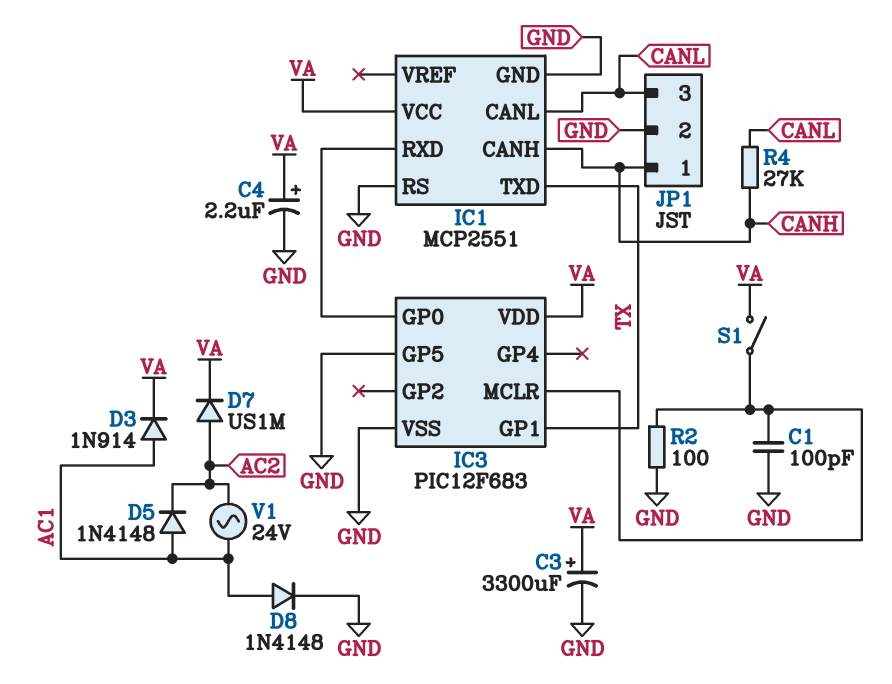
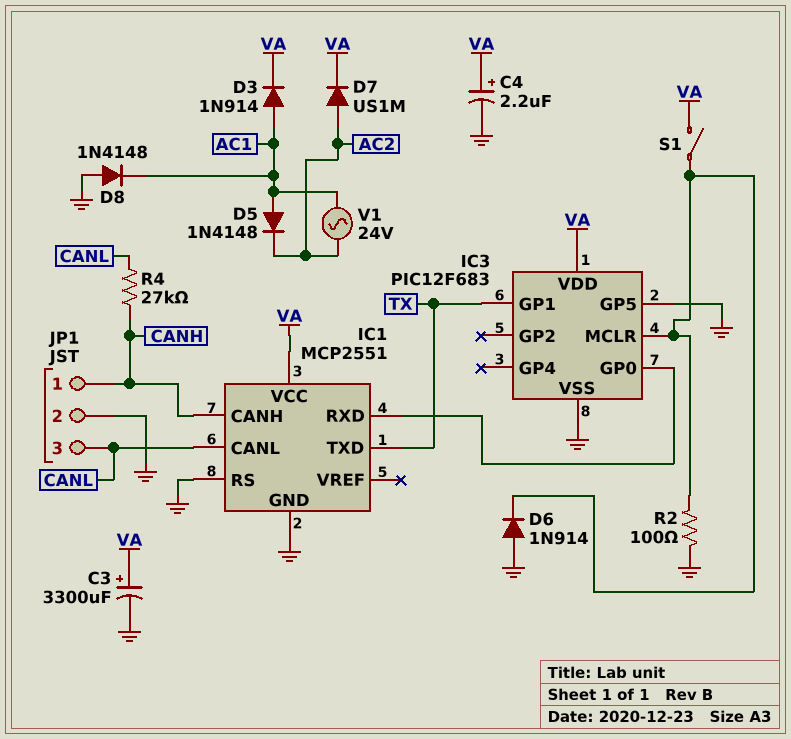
C1: 100pF (GND, IC3/MCLR) -> none
D6: none -> diode 1N914 (A GND, K IC3/MCLR)
D8: diode 1N4148 (A AC1, K GND) -> diode 1N4148 (A GND, K AC1)

